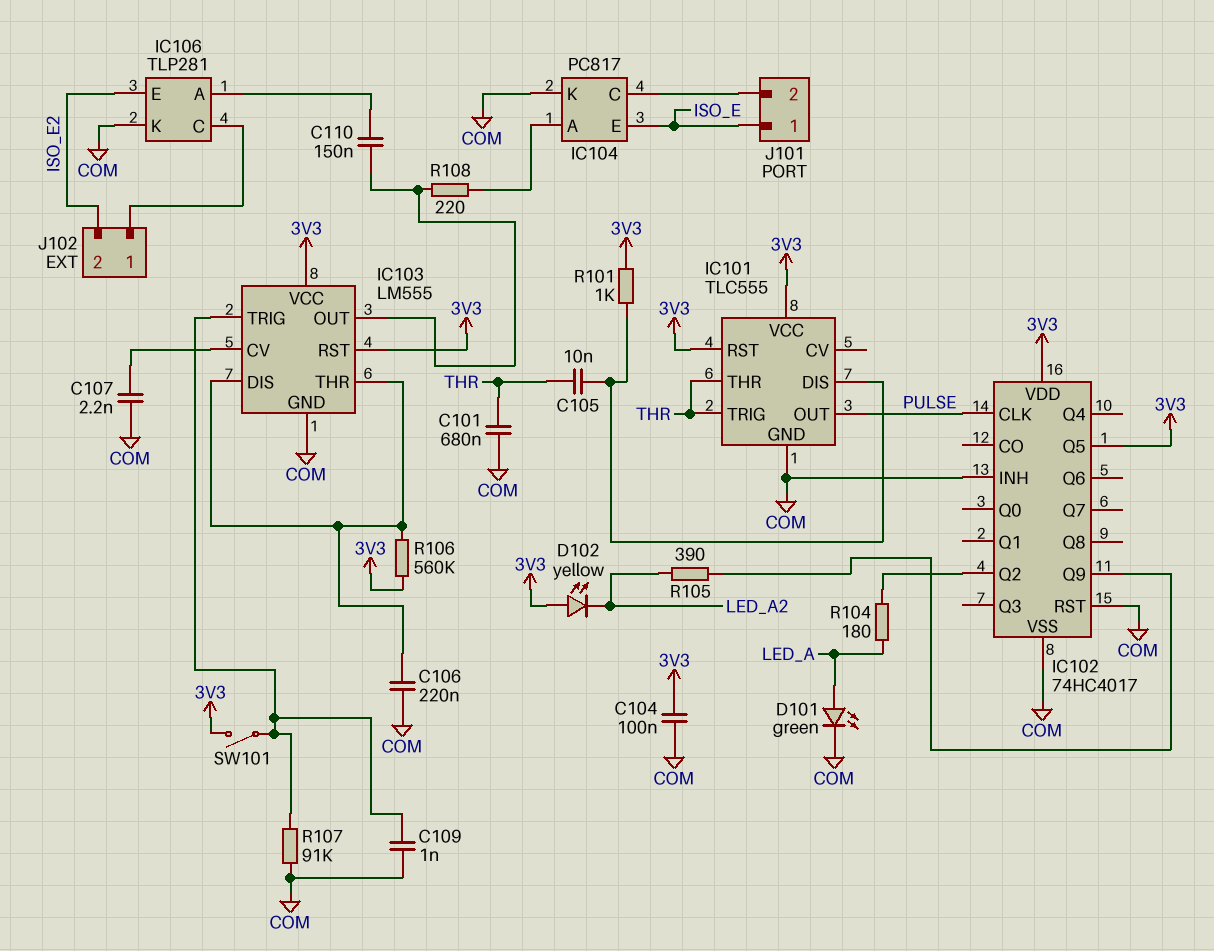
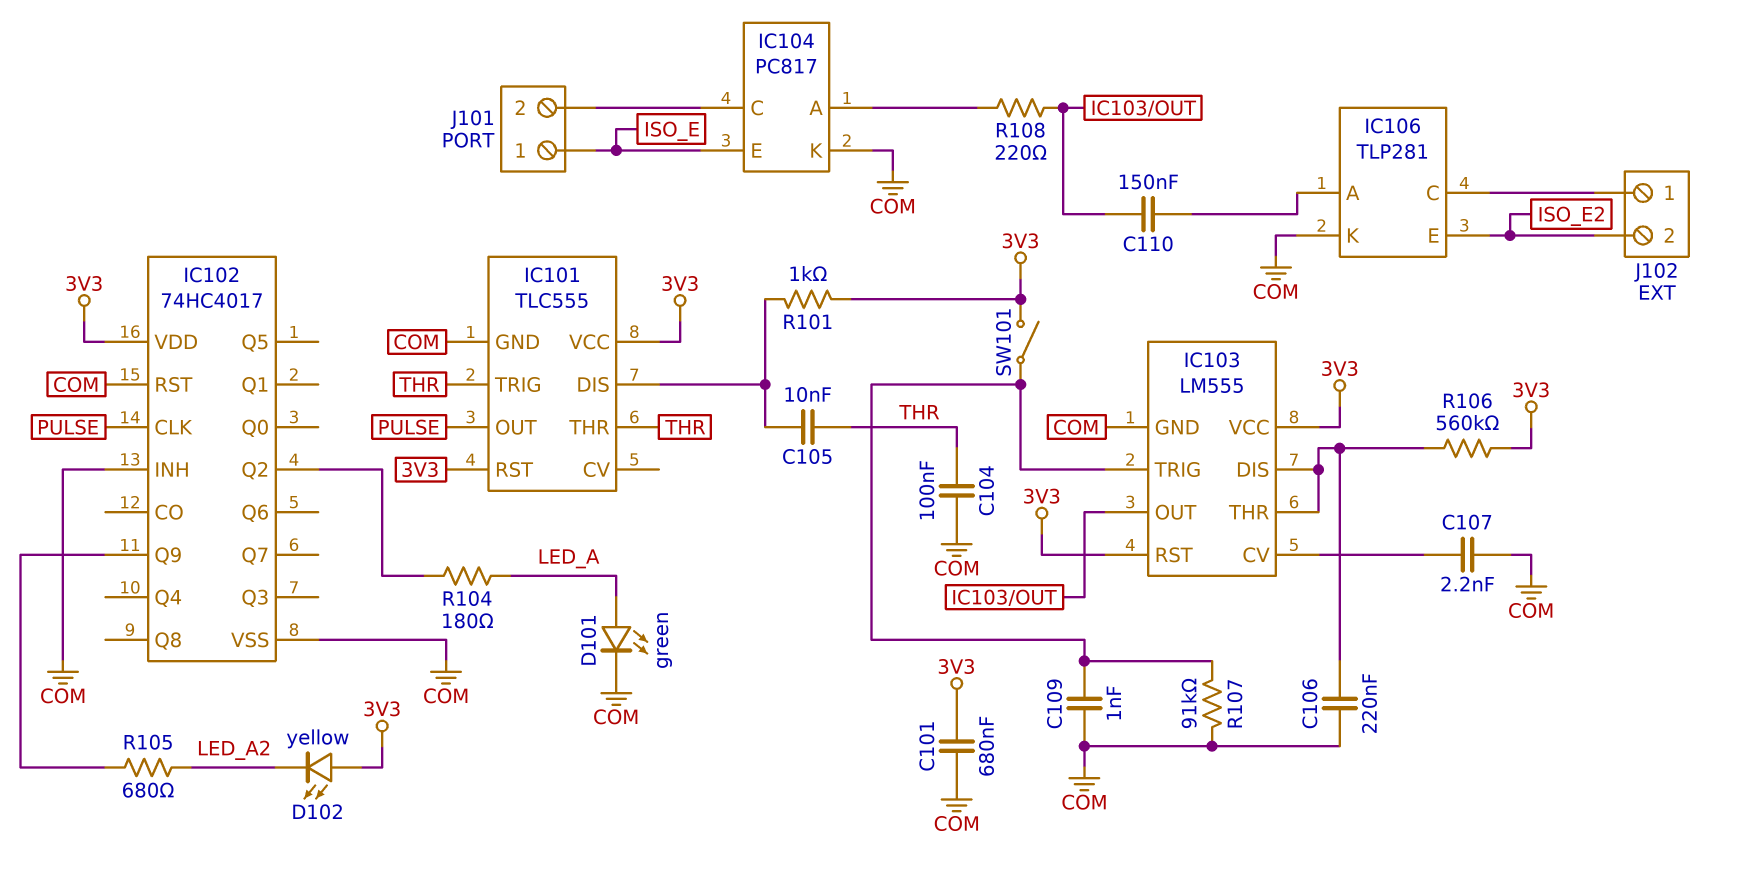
C101: 680nF (COM, THR) -> 680nF (3V3, COM)
C104: 100nF (3V3, COM) -> 100nF (COM, THR)
IC102 pin Q5: 3V3 -> none
R105: 390 (IC102/Q9, LED_A2) -> 680 (IC102/Q9, LED_A2)

